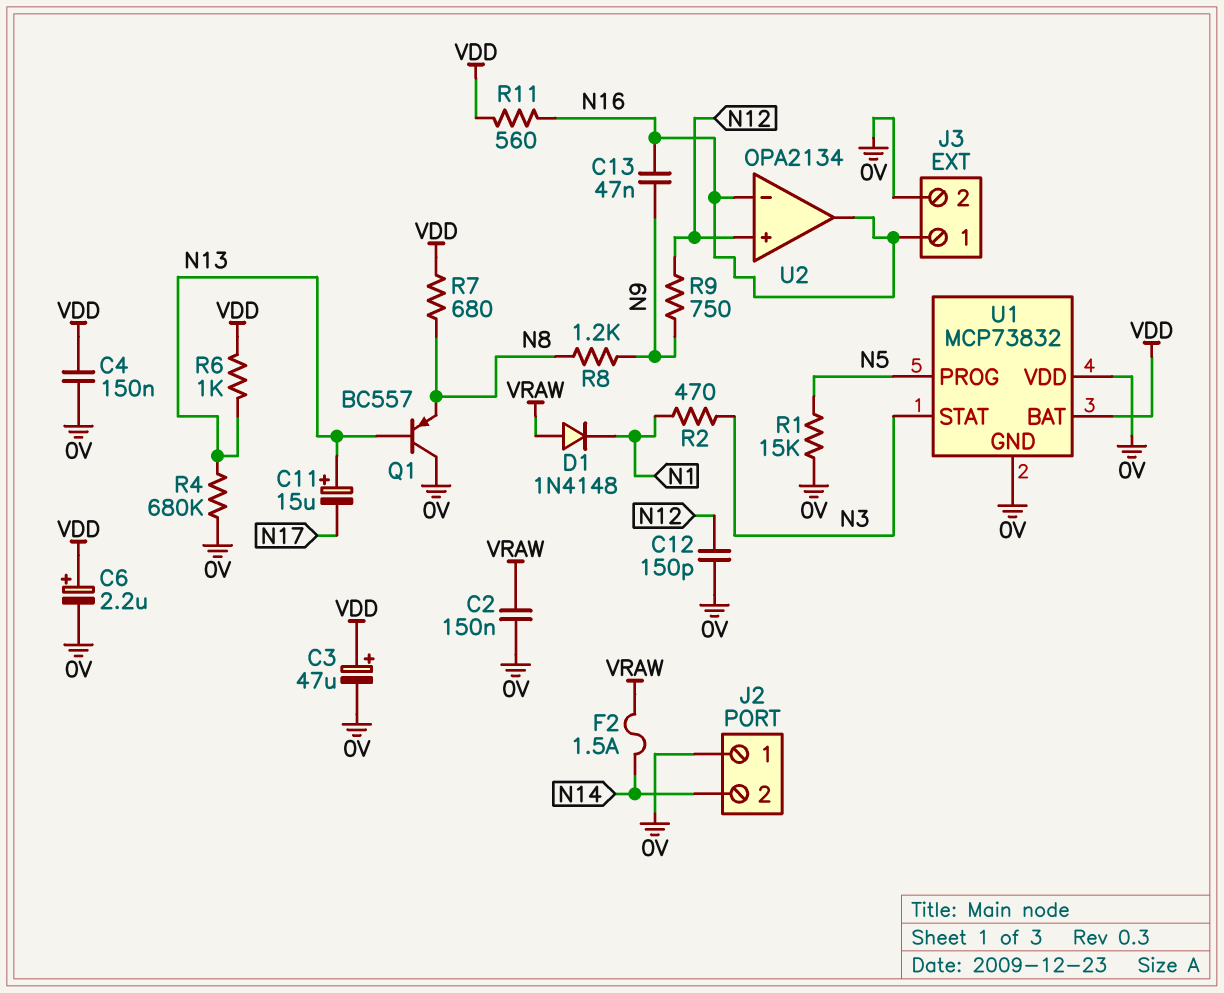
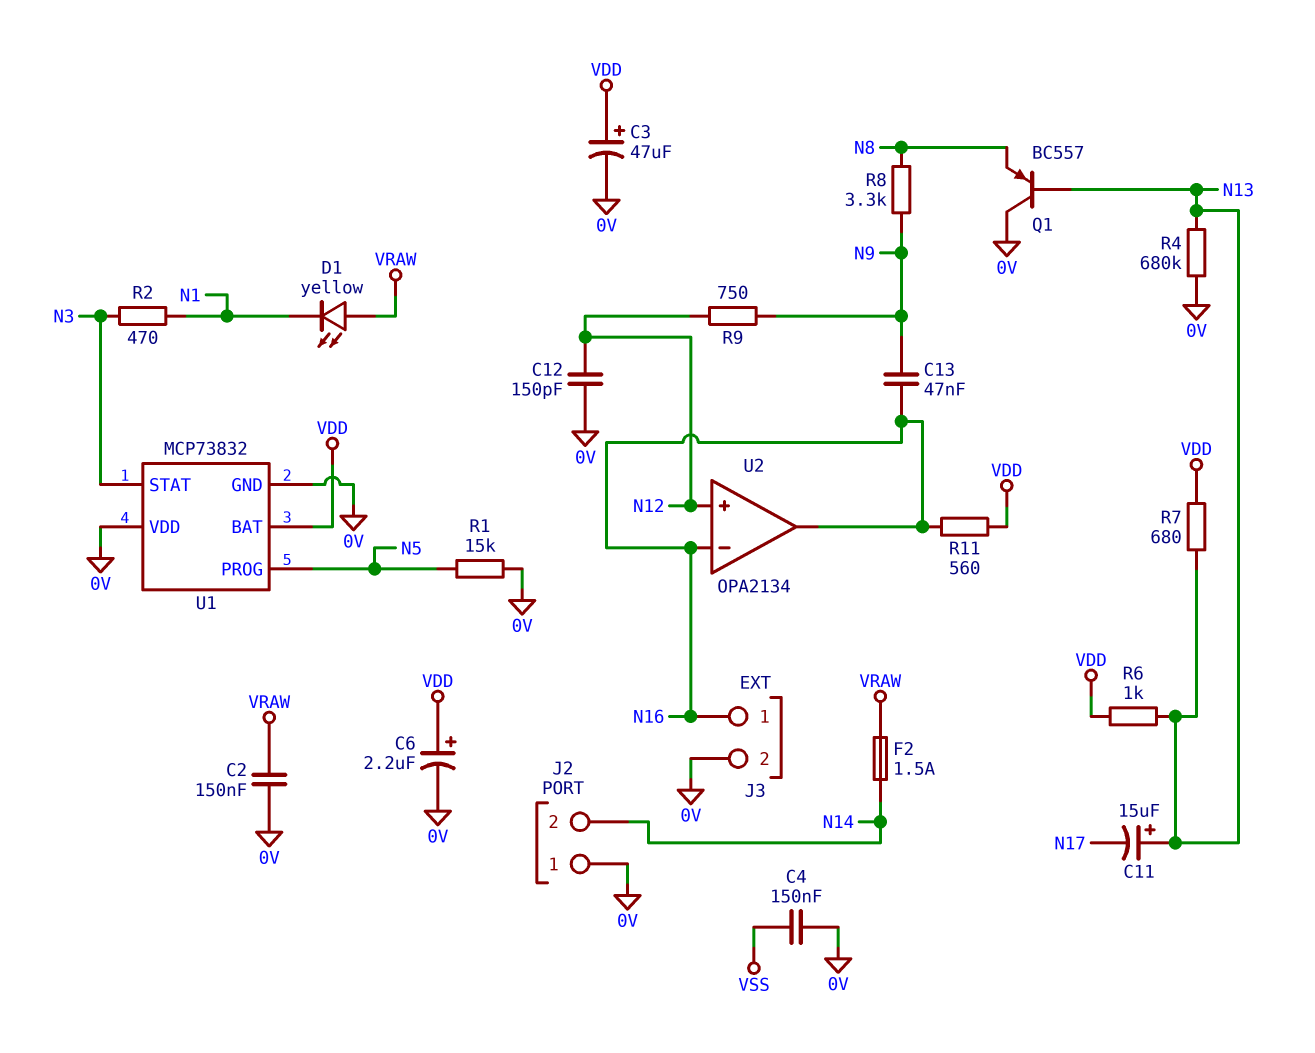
C4: 150nF (0V, VDD) -> 150nF (0V, VSS)
D1: diode 1N4148 (A VRAW, K N1) -> LED yellow (A VRAW, K N1)
R7: 680 (N8, VDD) -> 680 (N13, VDD)
R8: 1.2k (N8, N9) -> 3.3k (N8, N9)

